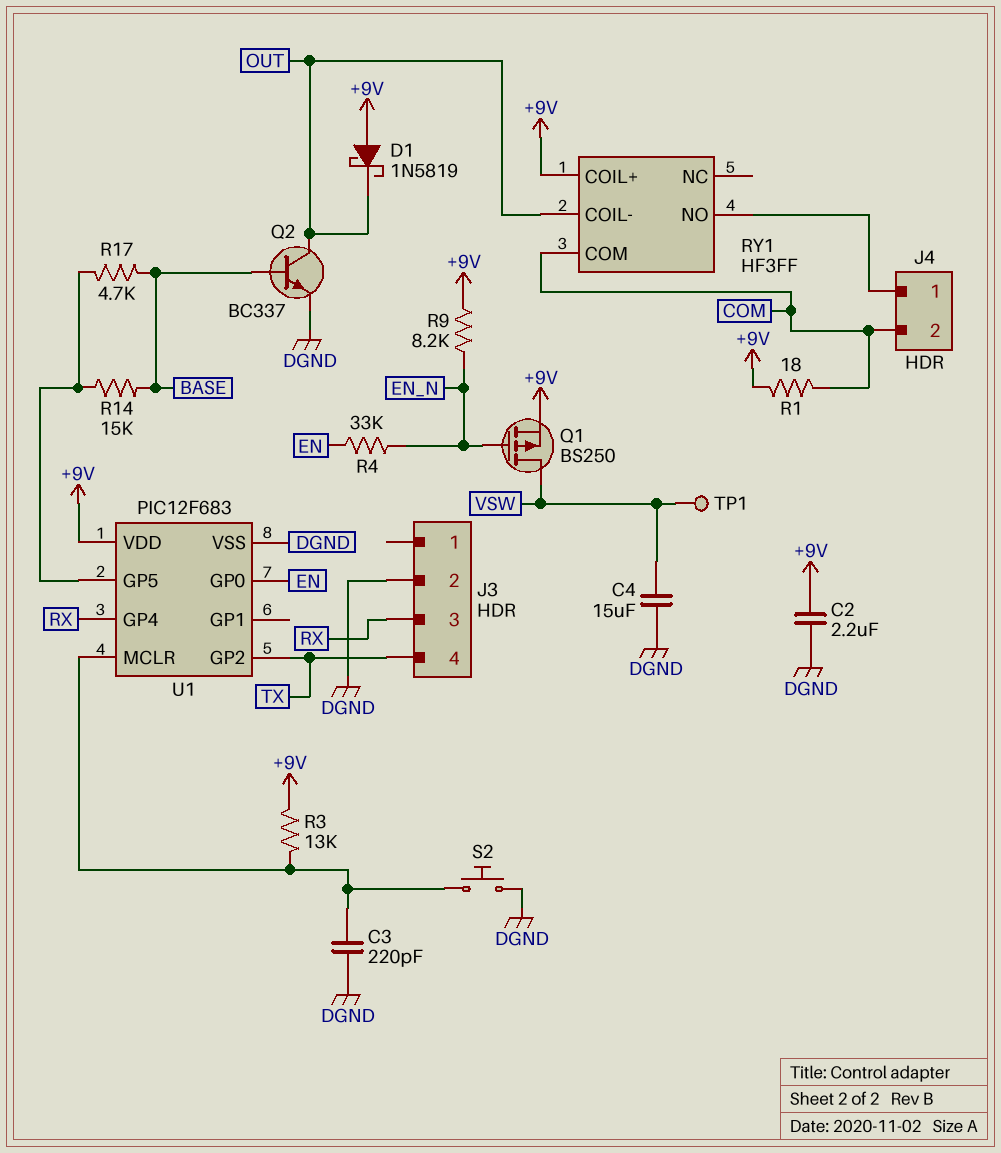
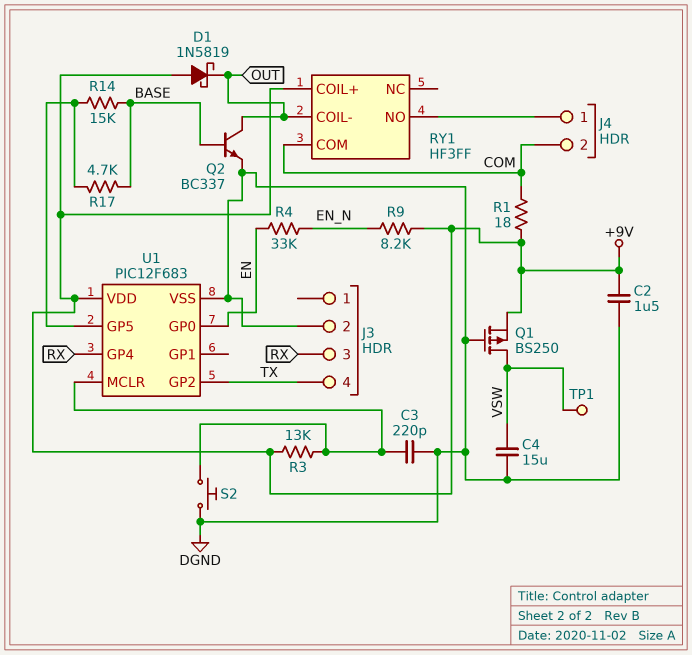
C2: 2.2uF (+9V, DGND) -> 1.5uF (+9V, DGND)
Q1: PMOS BS250 (G EN_N, D VSW, S +9V) -> PMOS BS250 (G DGND, D VSW, S +9V)

